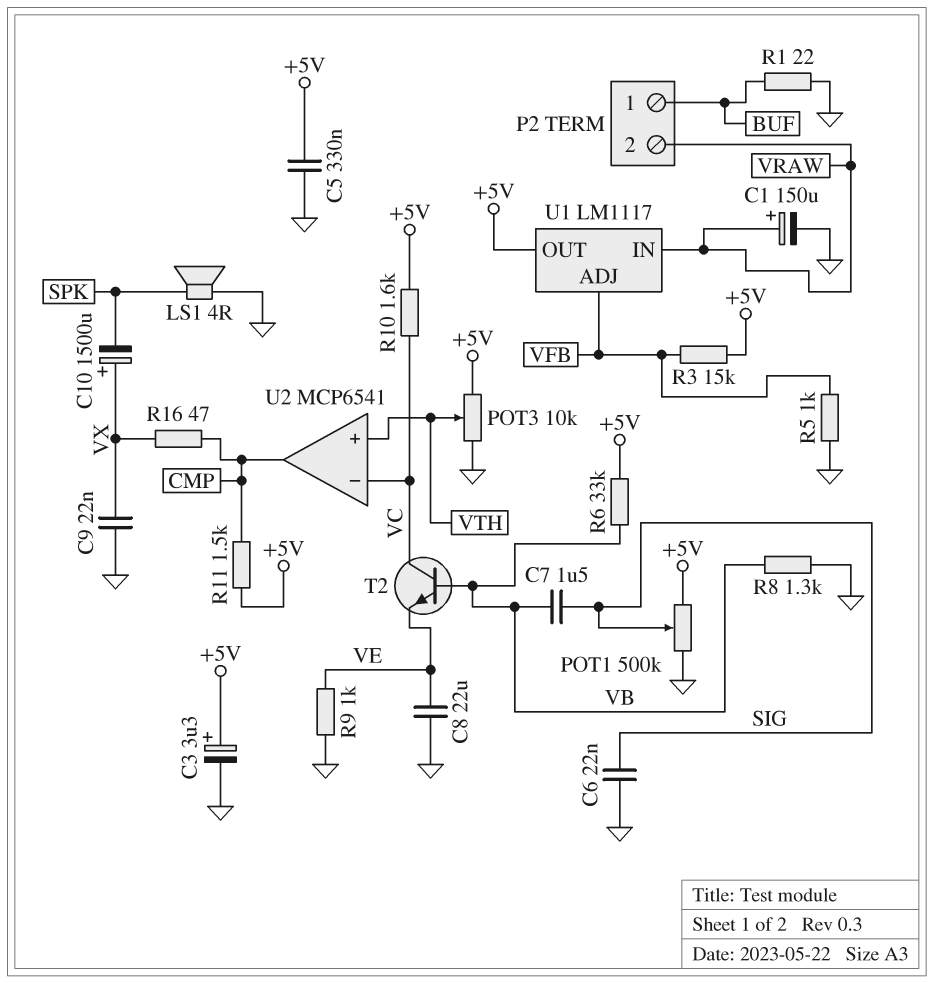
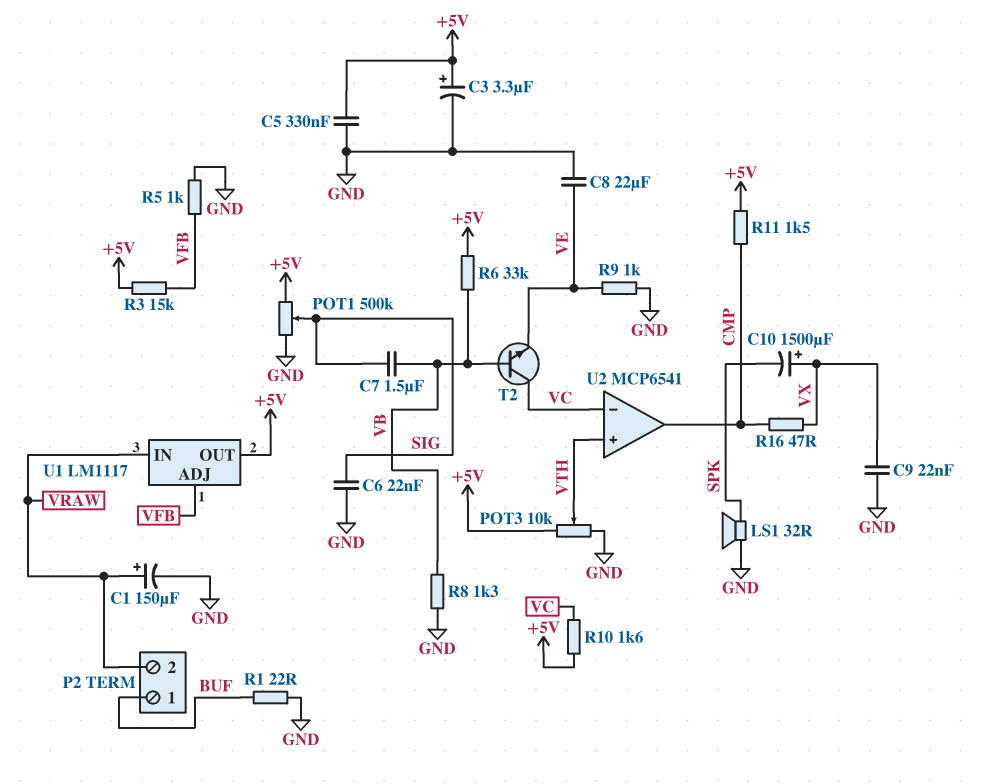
LS1: speaker 4R (GND, SPK) -> speaker 32R (GND, SPK)

